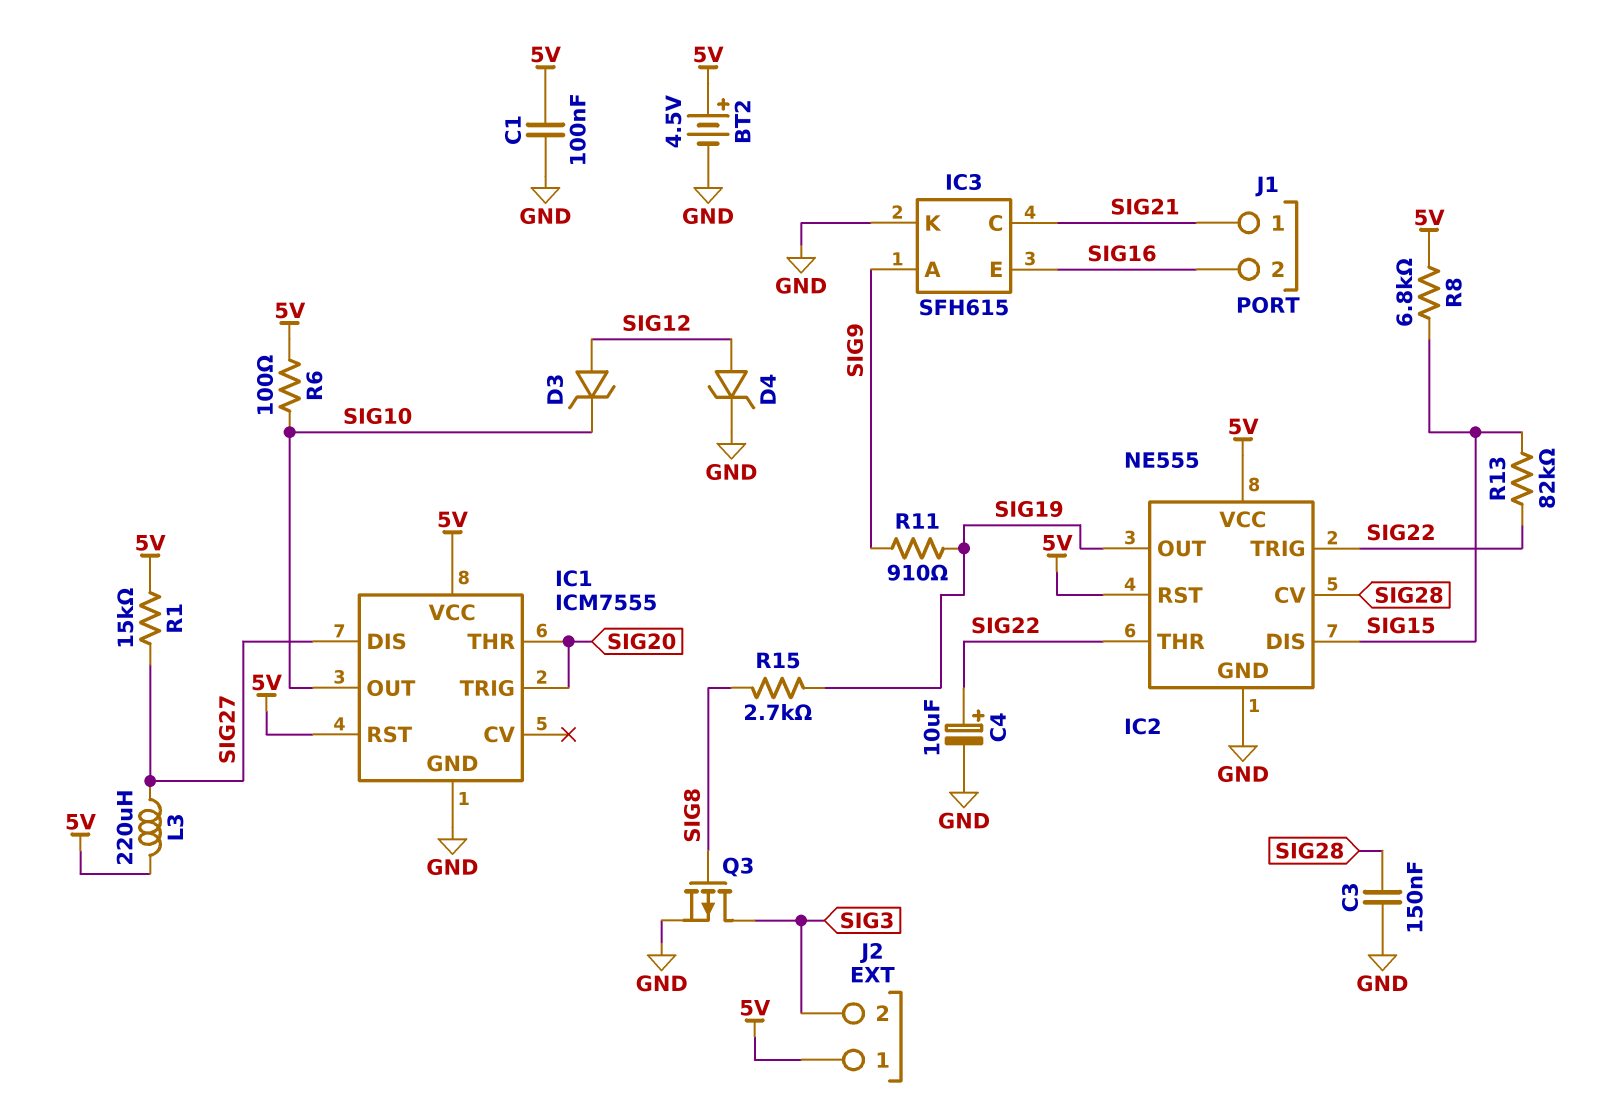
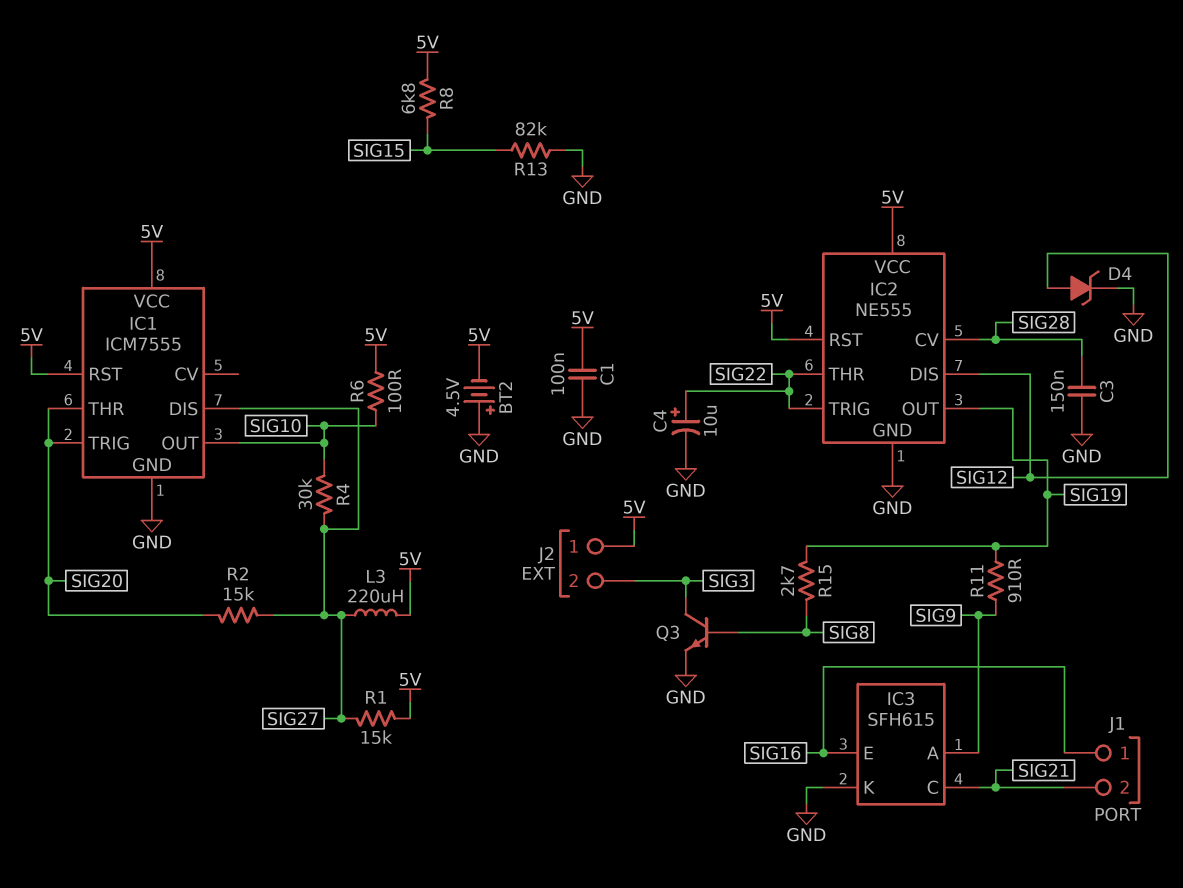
BT2: 4.5V (plus 5V, minus GND) -> 4.5V (plus GND, minus 5V)
D3: zener (A SIG12, K SIG10) -> none
IC2 pin DIS: SIG15 -> SIG12
J1 pin 1: SIG21 -> SIG16
J1 pin 2: SIG16 -> SIG21
Q3: PMOS (G SIG8, D SIG3, S GND) -> NPN (B SIG8, C SIG3, E GND)
R2: none -> 15k (SIG20, SIG27)
R4: none -> 30k (SIG10, SIG27)
R13: 82k (SIG15, SIG22) -> 82k (GND, SIG15)

